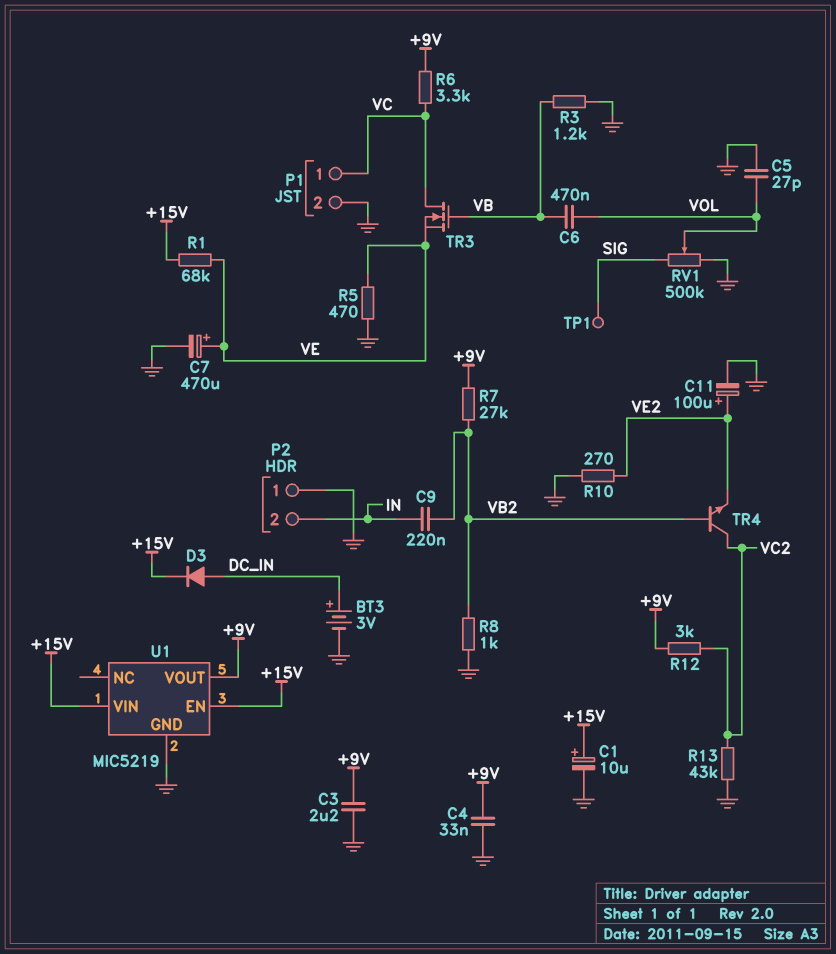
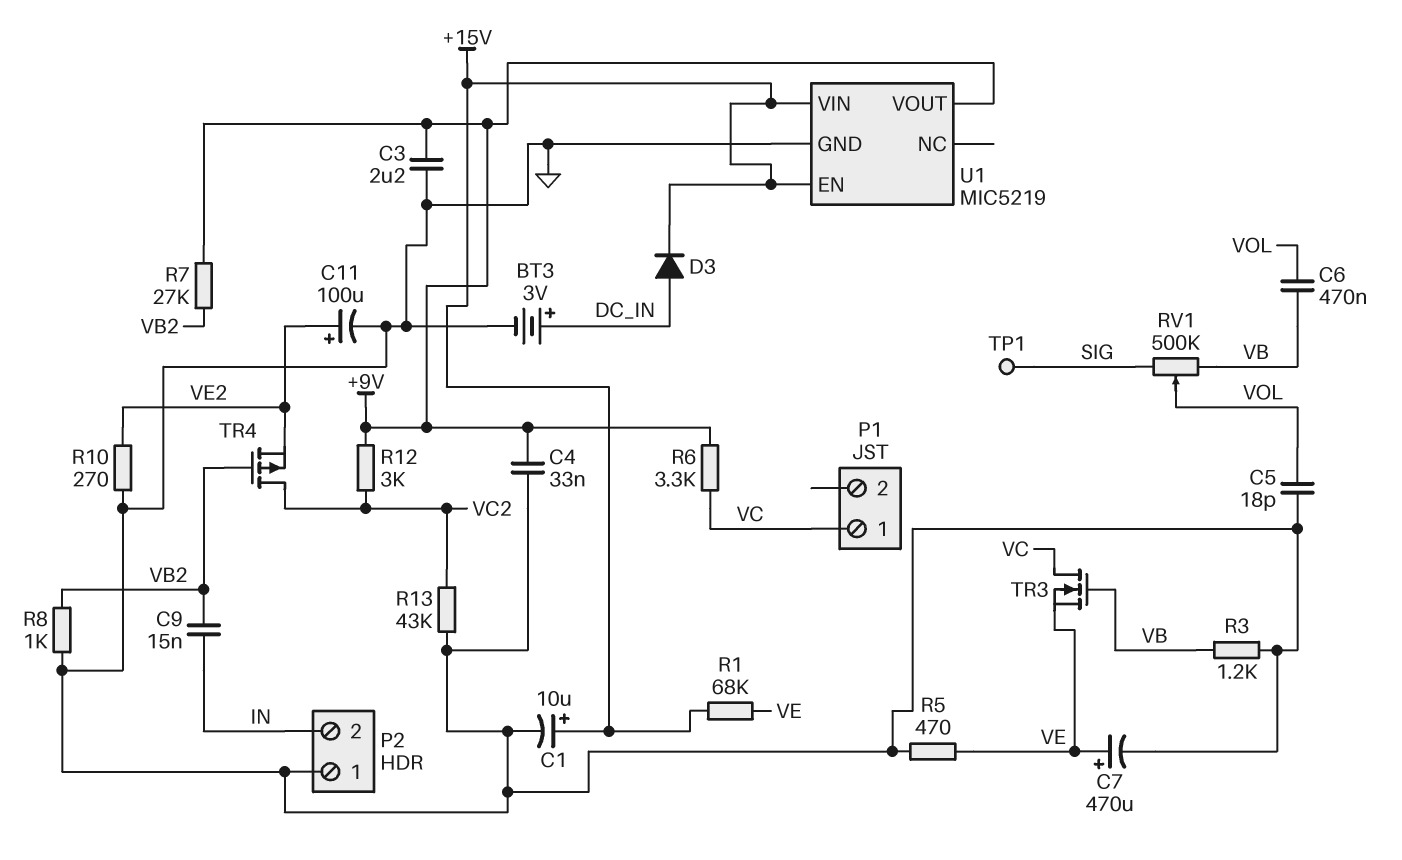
C5: 27pF (GND, VOL) -> 18pF (GND, VOL)
C9: 220nF (IN, VB2) -> 15nF (IN, VB2)
P1 pin 2: GND -> none
RV1: 500k (GND, SIG, wiper VOL) -> 500k (SIG, VB, wiper VOL)
TR4: NPN (B VB2, C VC2, E VE2) -> PMOS (G VB2, D VC2, S VE2)

